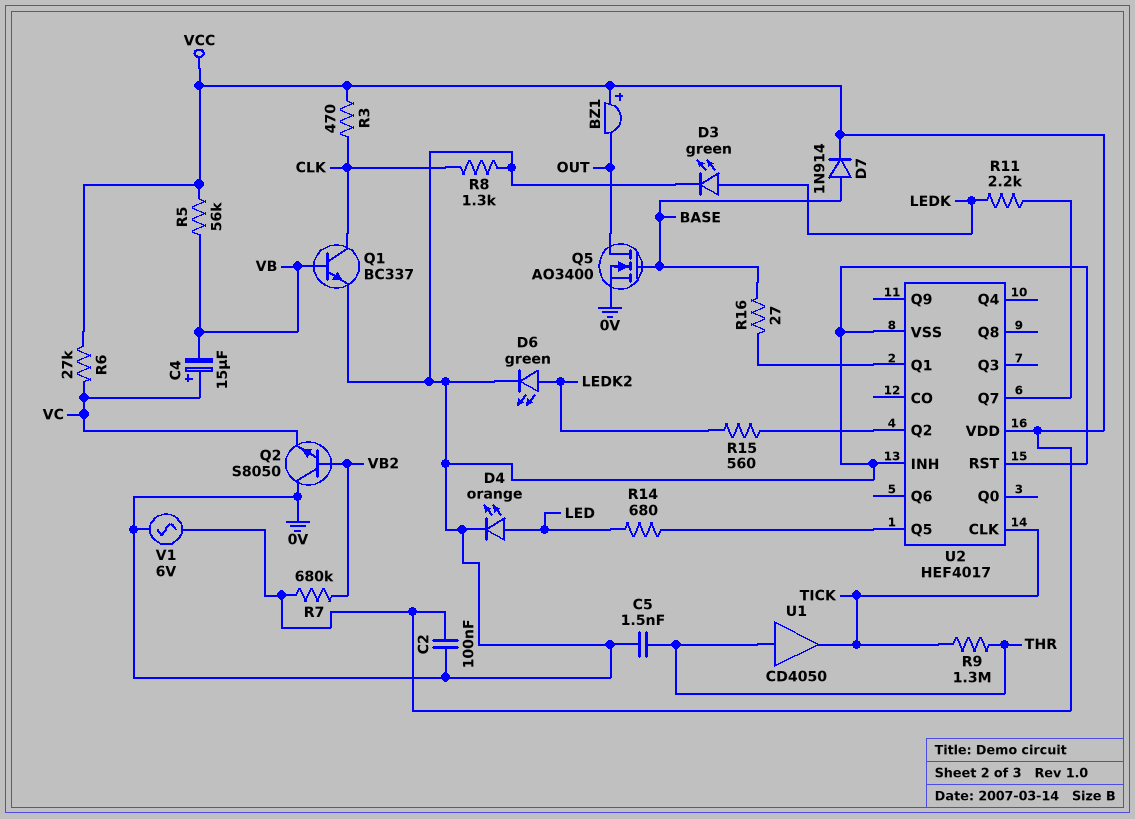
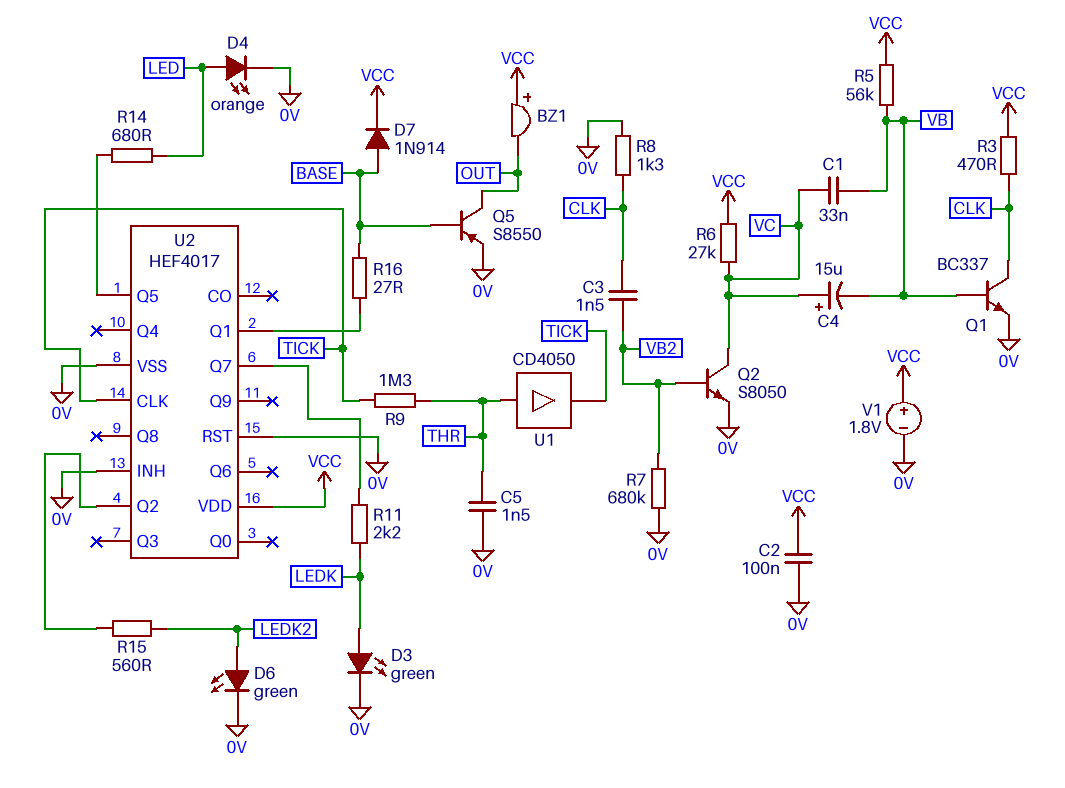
C1: none -> 33nF (VB, VC)
C3: none -> 1.5nF (CLK, VB2)
Q2: NPN S8050 (B VB2, C 0V, E VC) -> NPN S8050 (B VB2, C VC, E 0V)
Q5: NMOS AO3400 (G BASE, D OUT, S 0V) -> PNP S8550 (B BASE, C OUT, E 0V)
R7: 680k (VB2, VCC) -> 680k (0V, VB2)
V1: AC 6V (0V, VCC) -> 1.8V (plus VCC, minus 0V)

